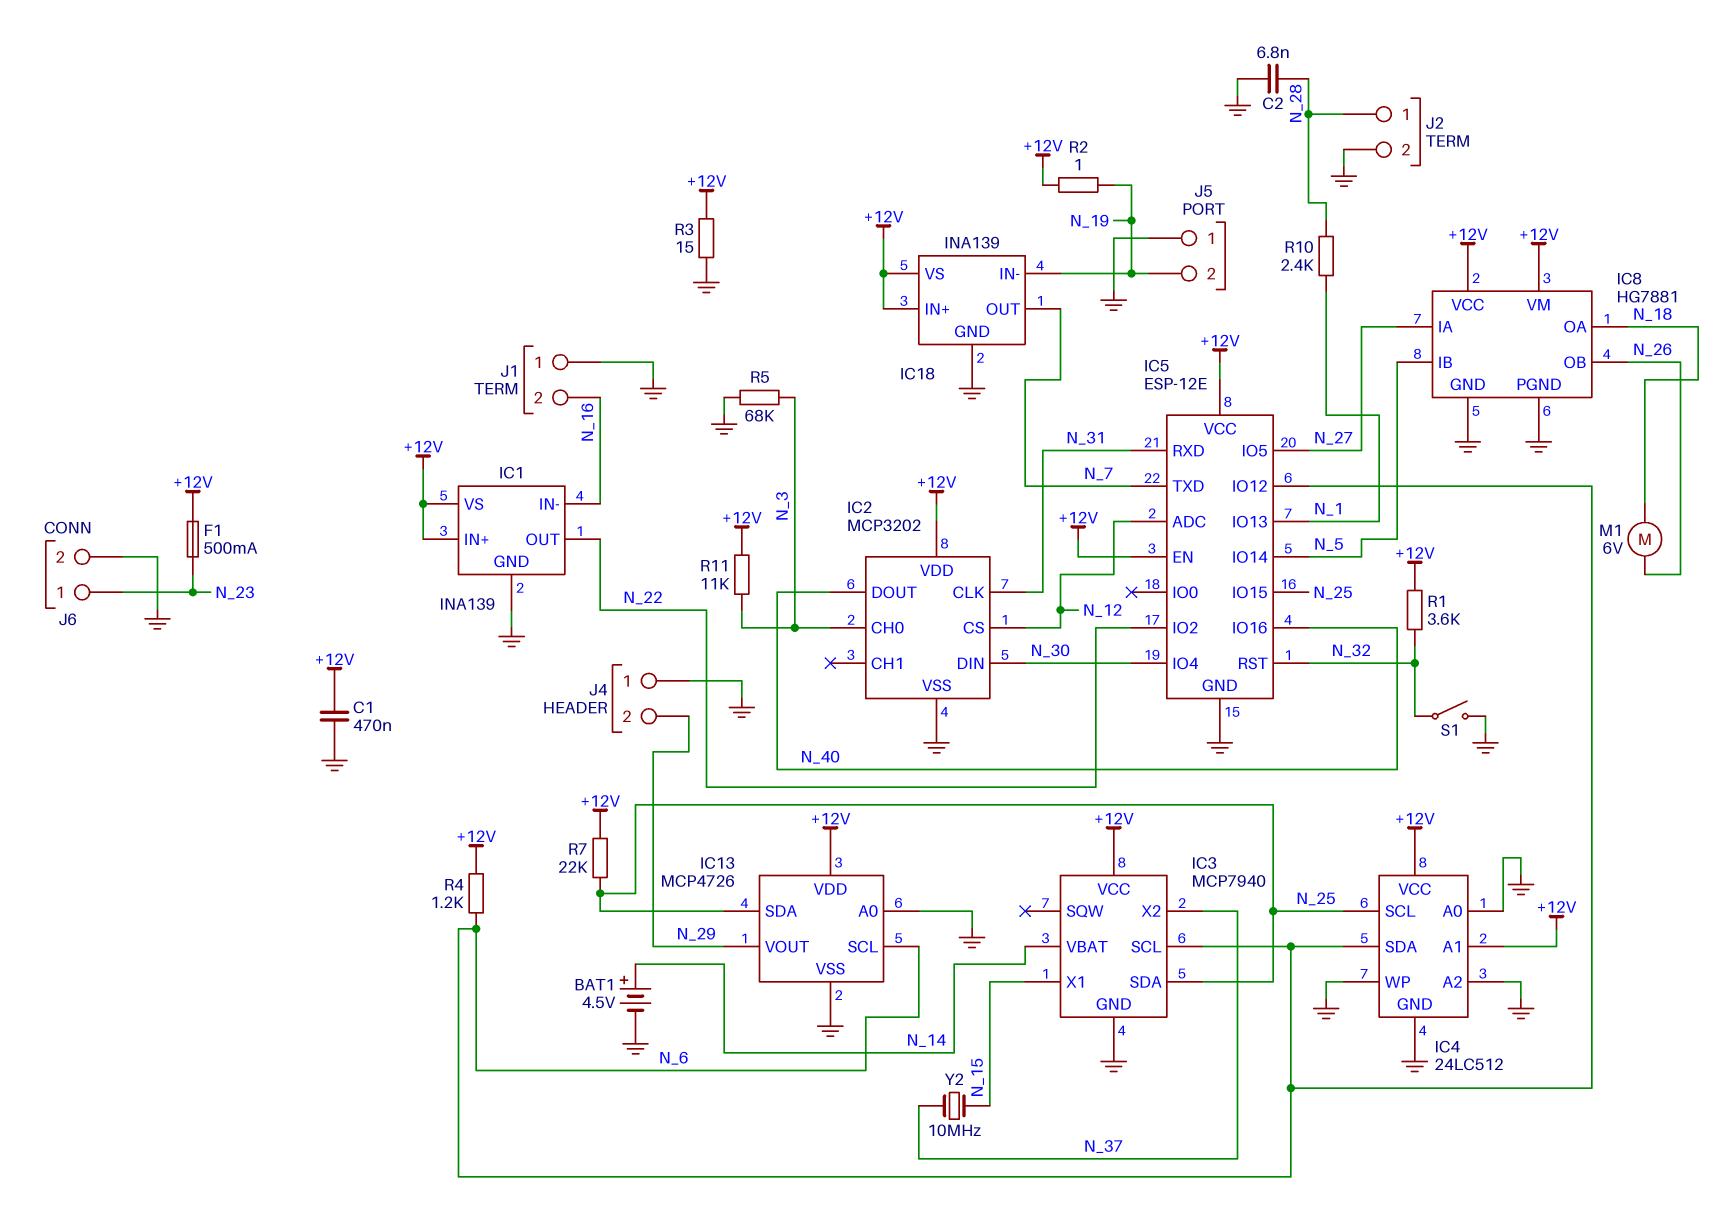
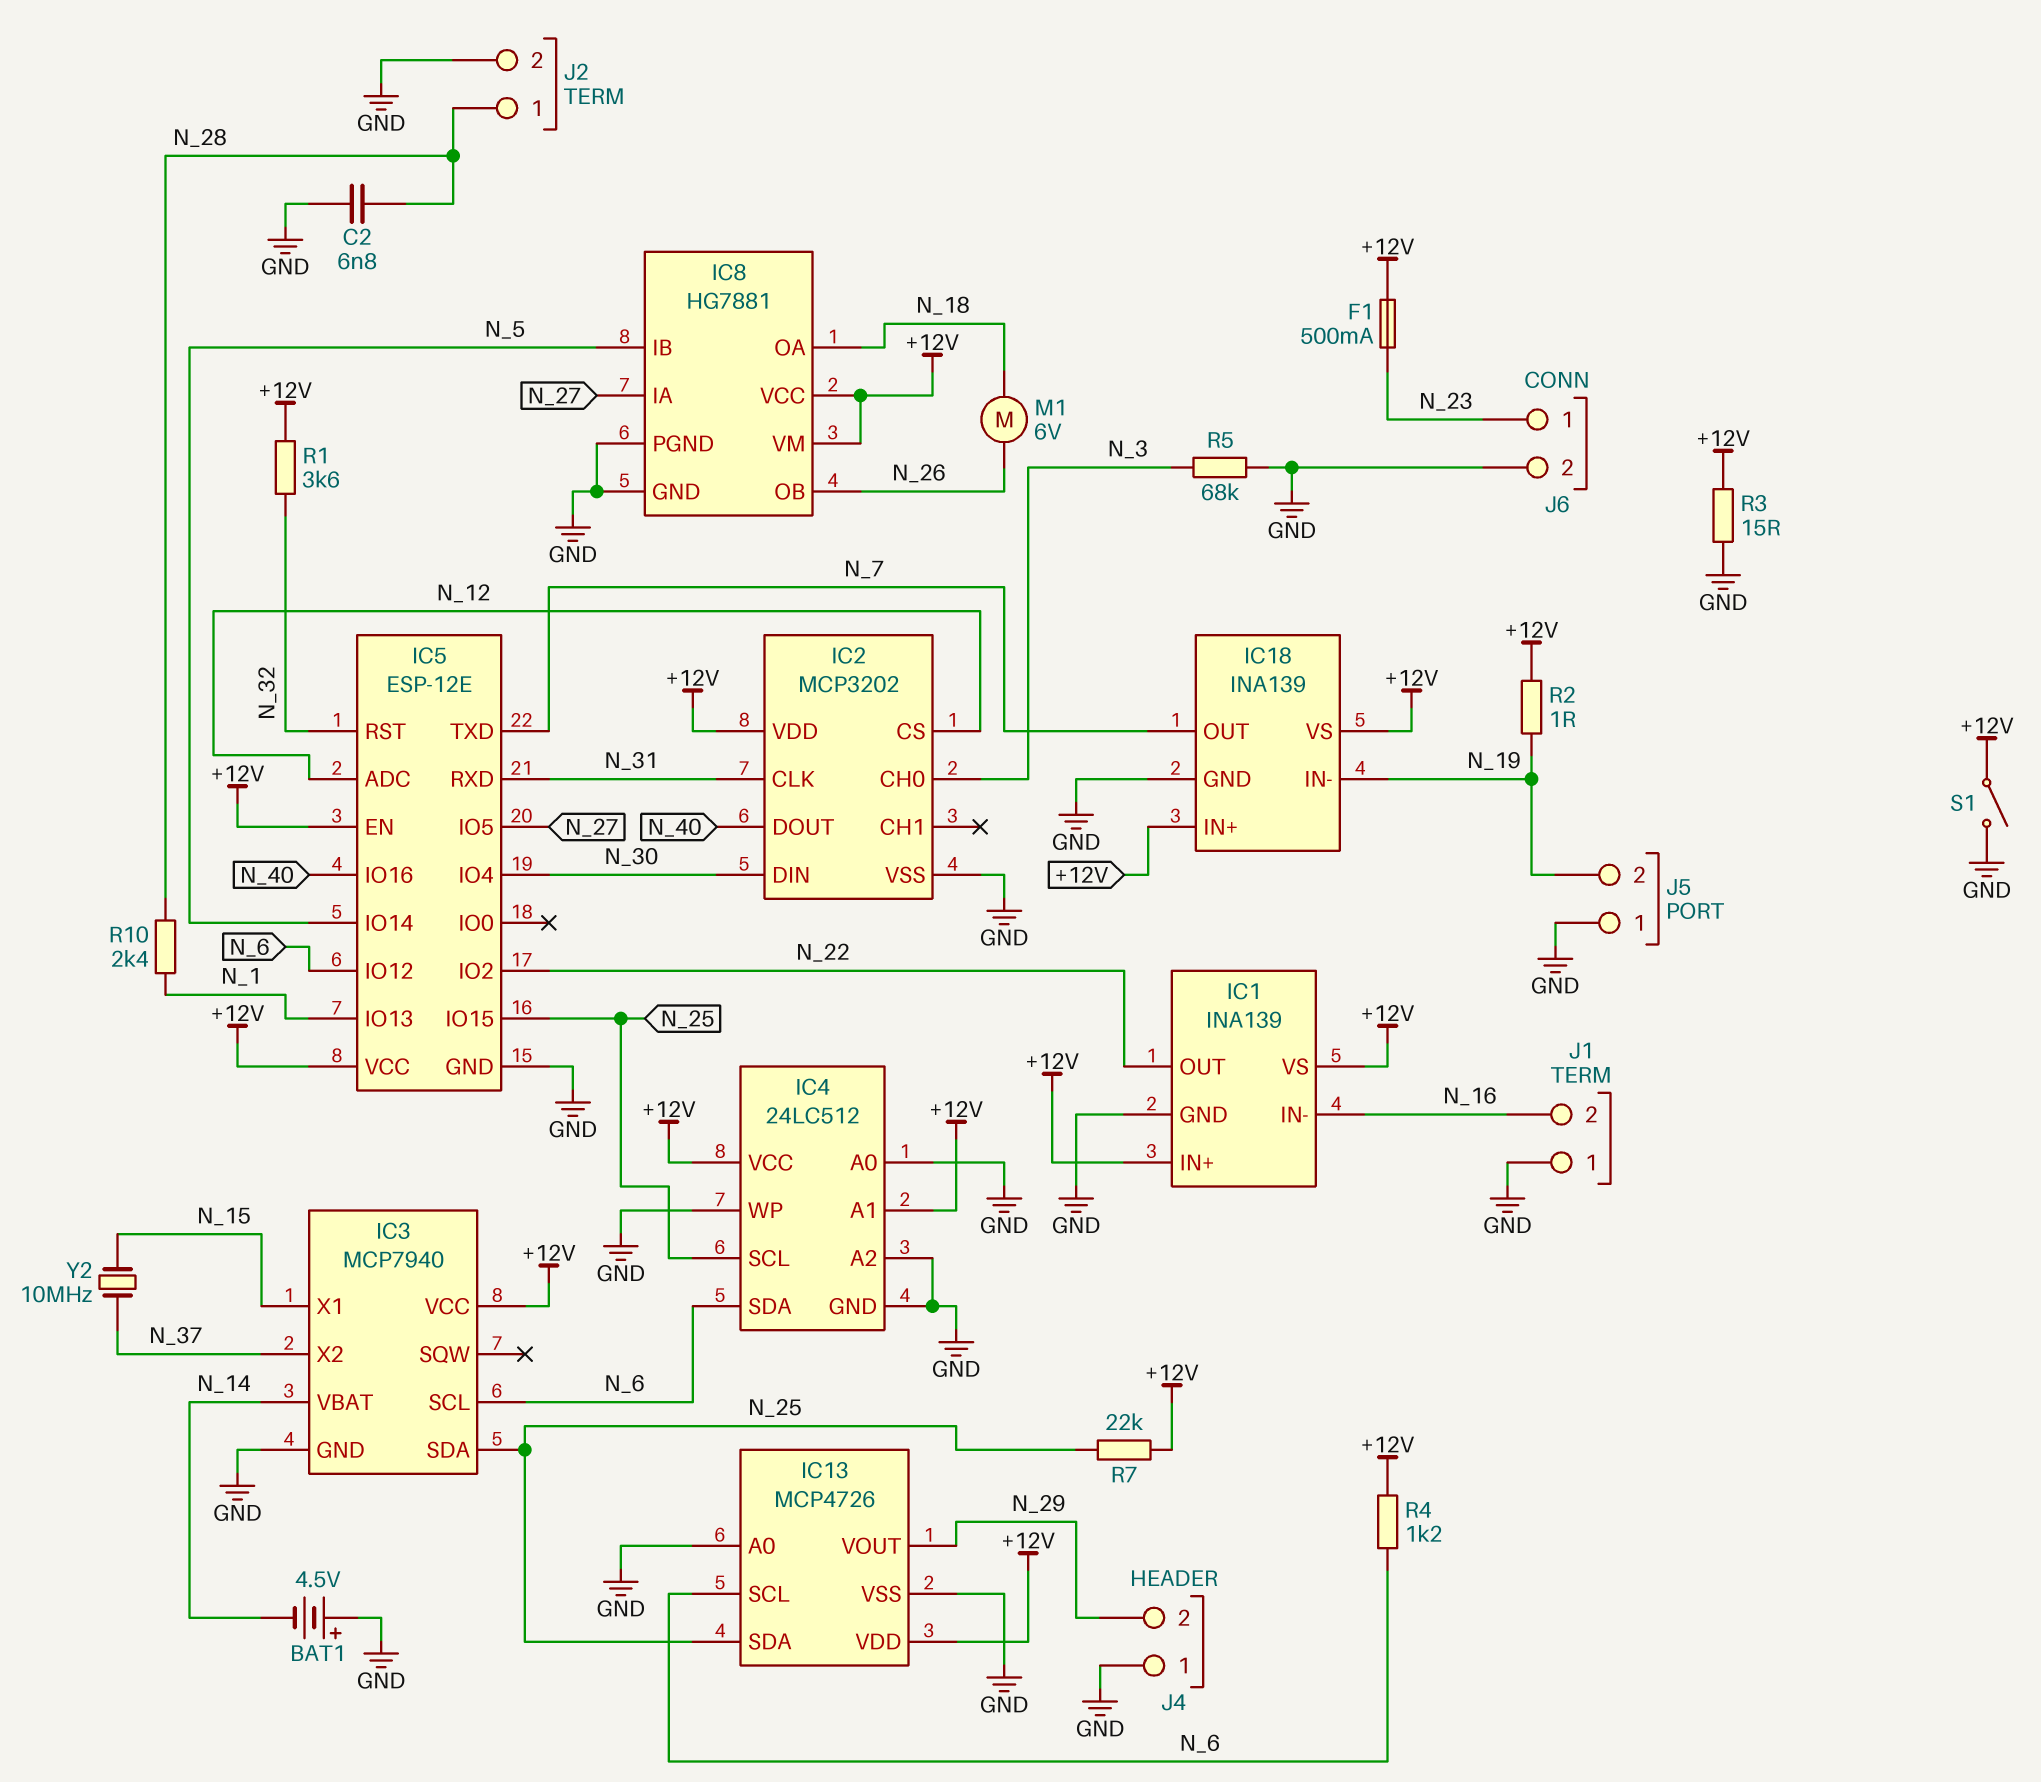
BAT1: 4.5V (plus N_14, minus GND) -> 4.5V (plus GND, minus N_14)
C1: 470nF (+12V, GND) -> none
R11: 11k (+12V, N_3) -> none
S1: switch (GND, N_32) -> switch (+12V, GND)

